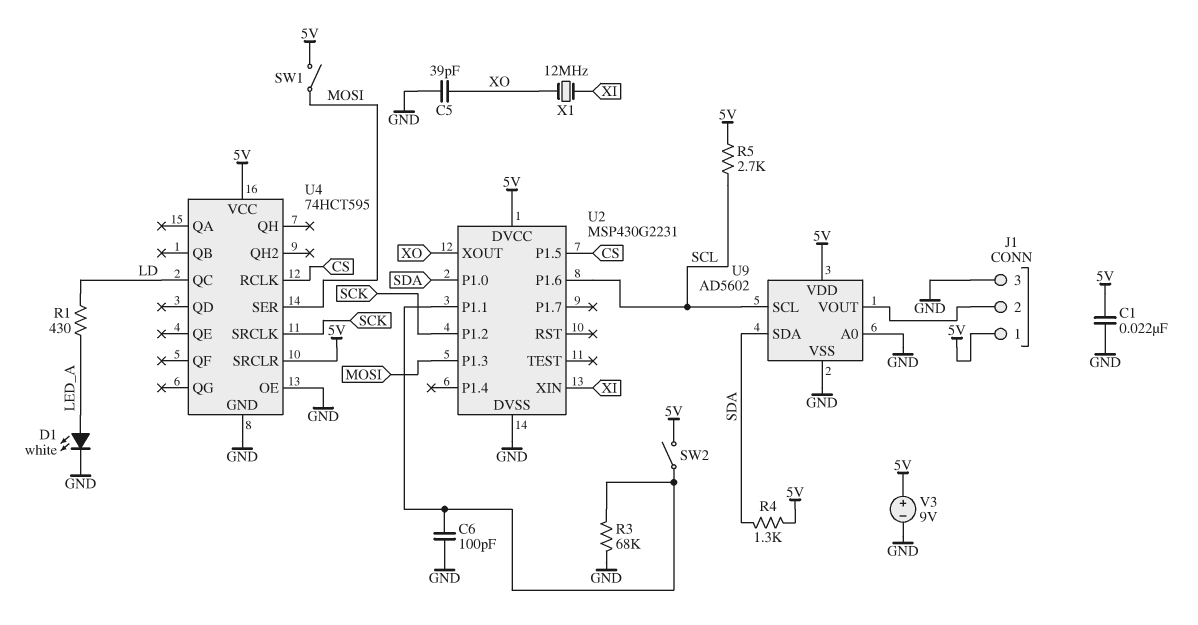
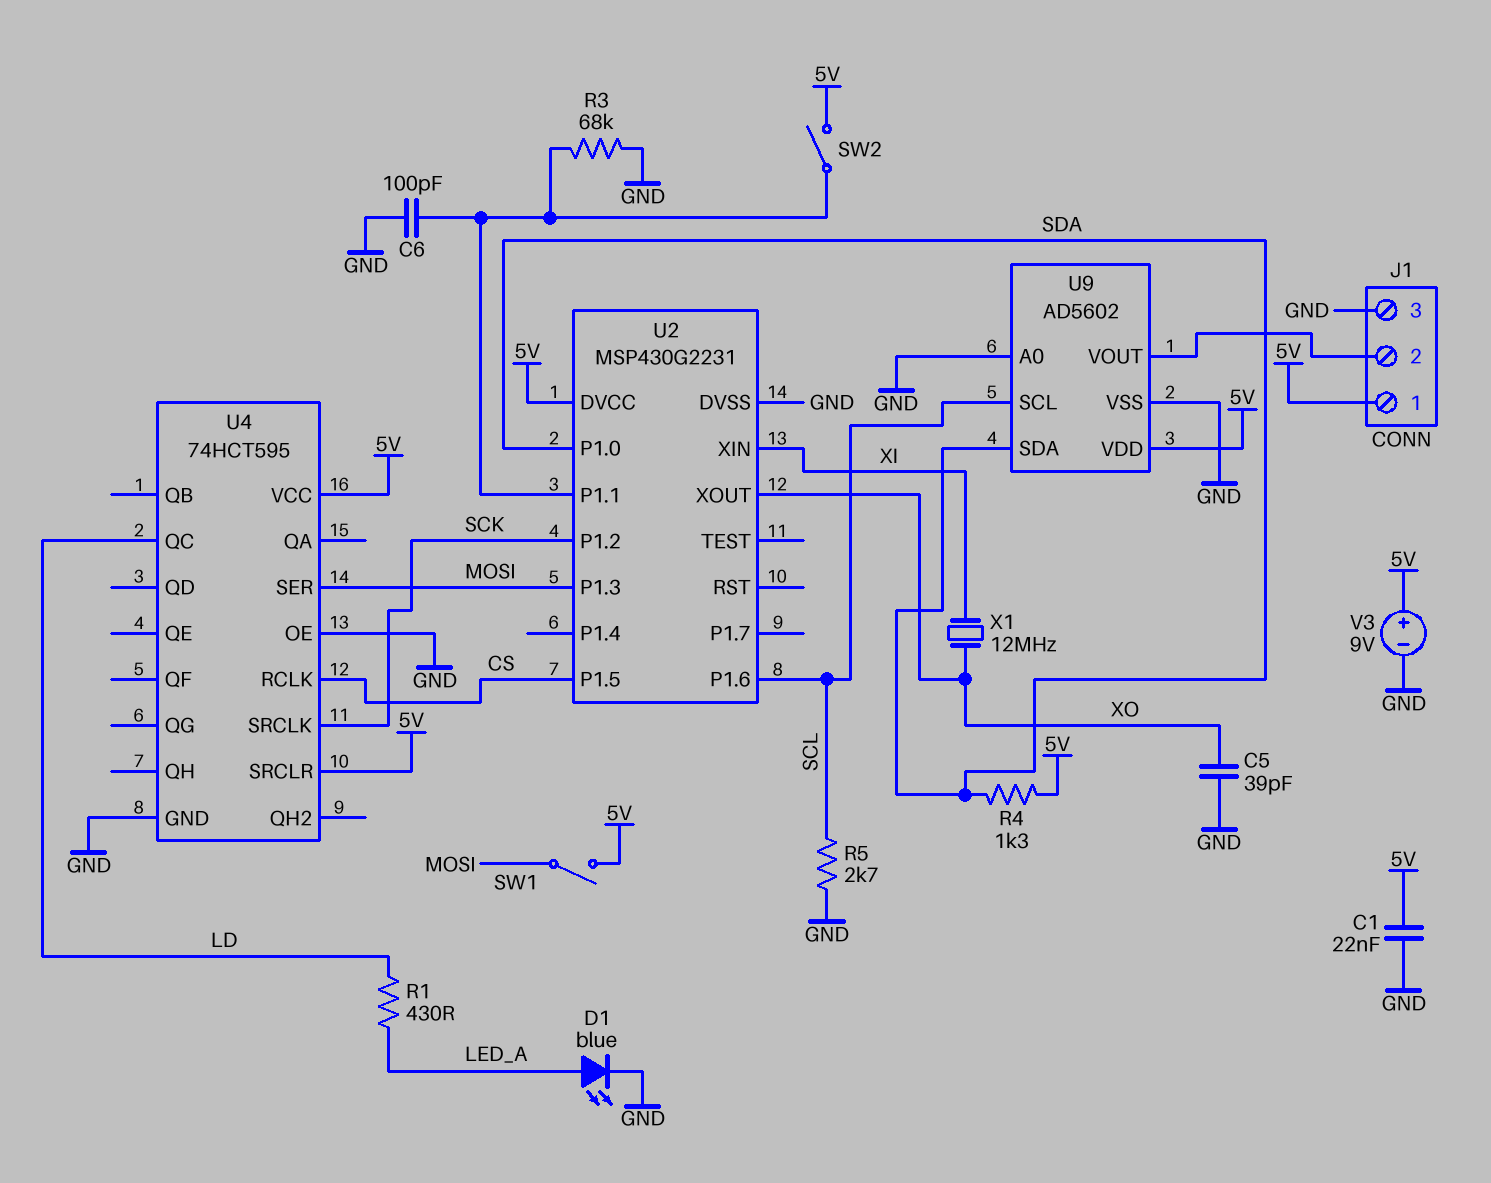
D1: LED white (A LED_A, K GND) -> LED blue (A LED_A, K GND)
R5: 2.7k (5V, SCL) -> 2.7k (GND, SCL)

